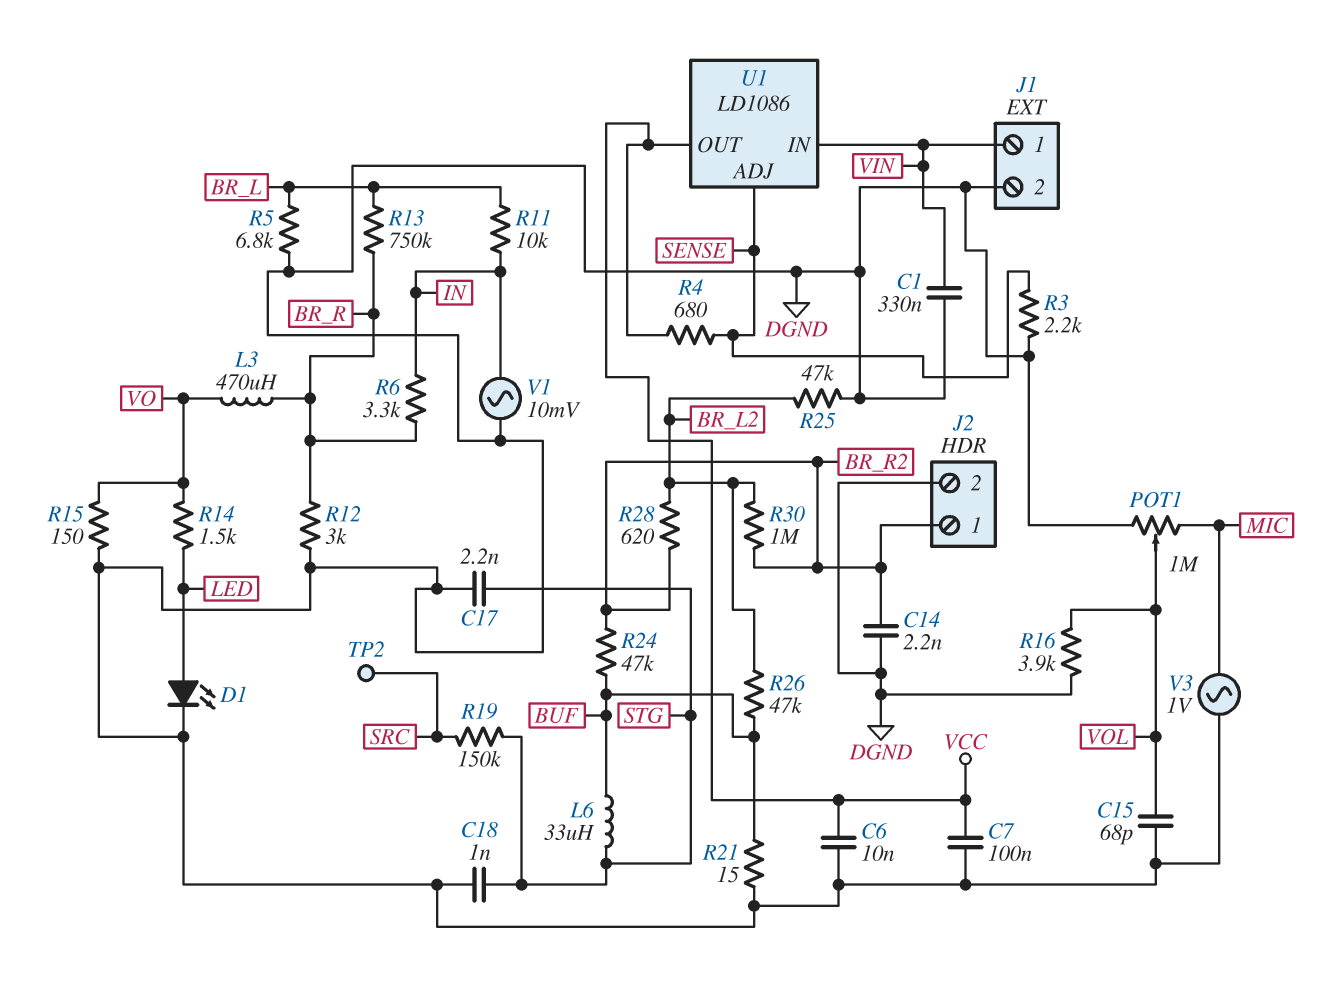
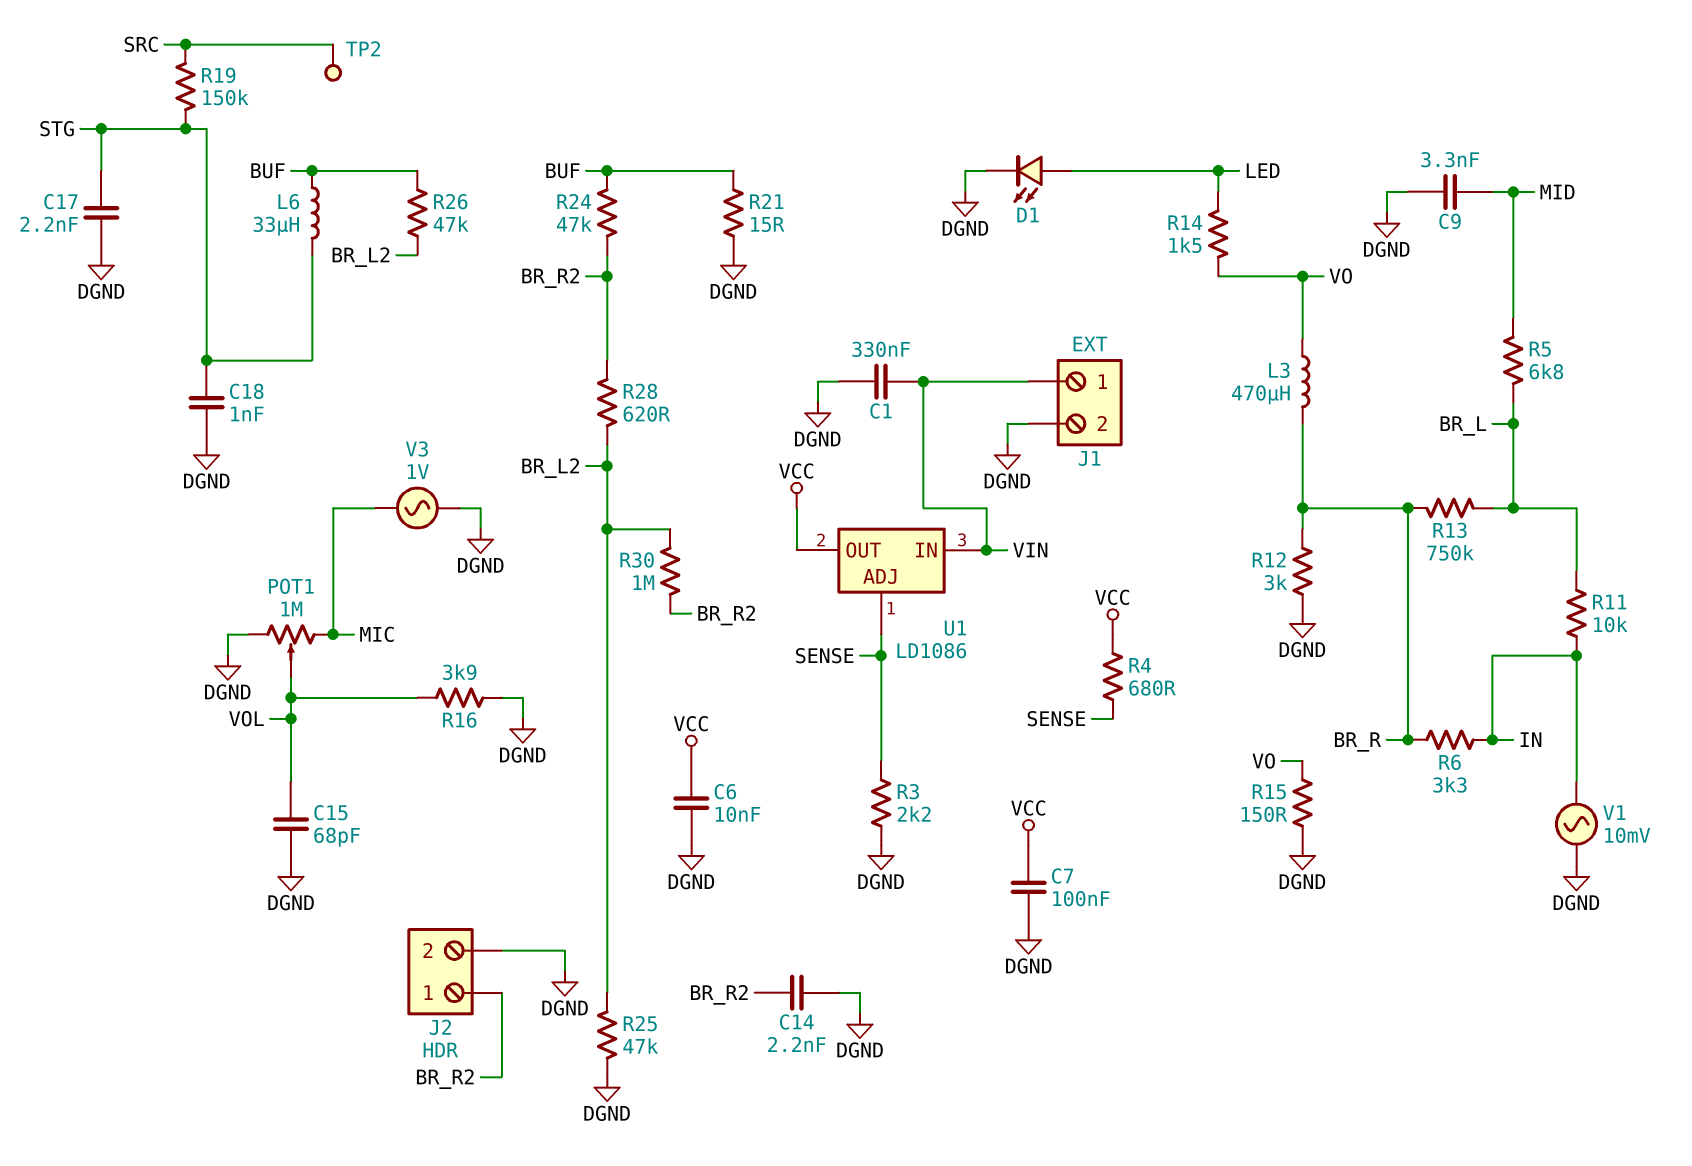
C9: none -> 3.3nF (DGND, MID)
R5: 6.8k (BR_L, DGND) -> 6.8k (BR_L, MID)

